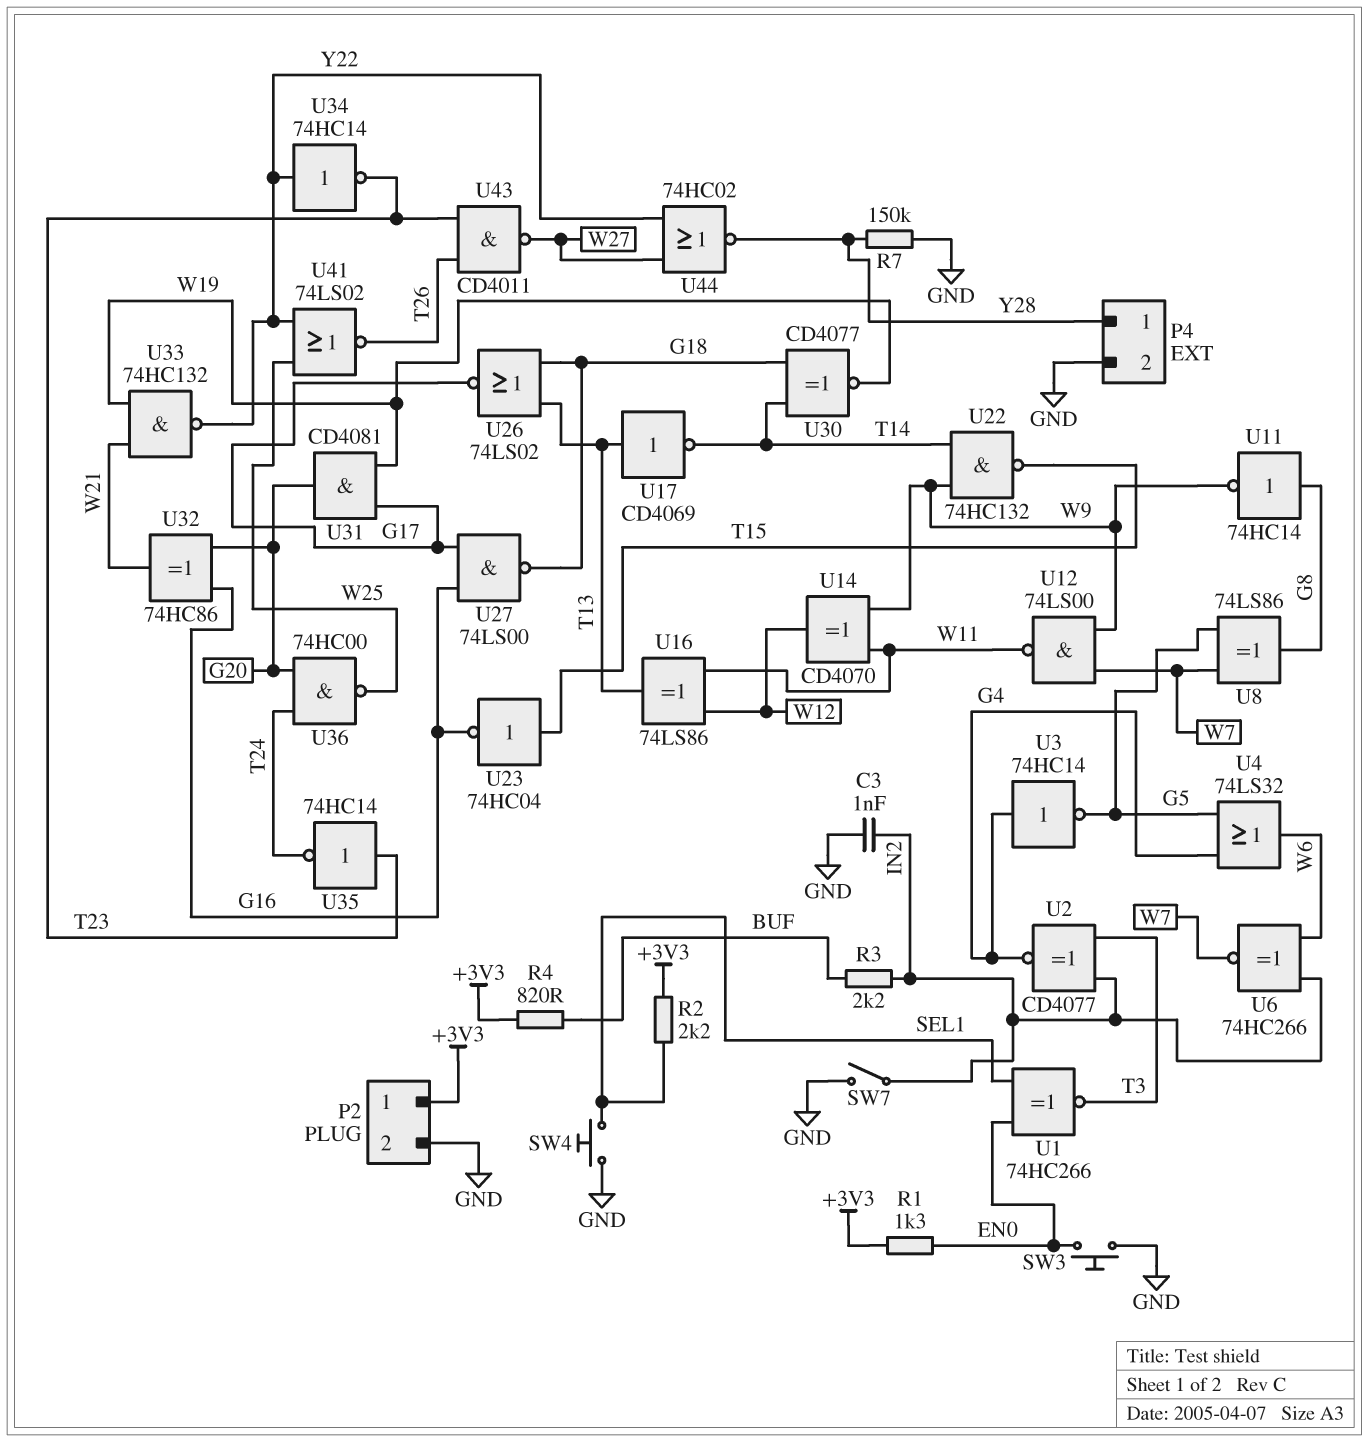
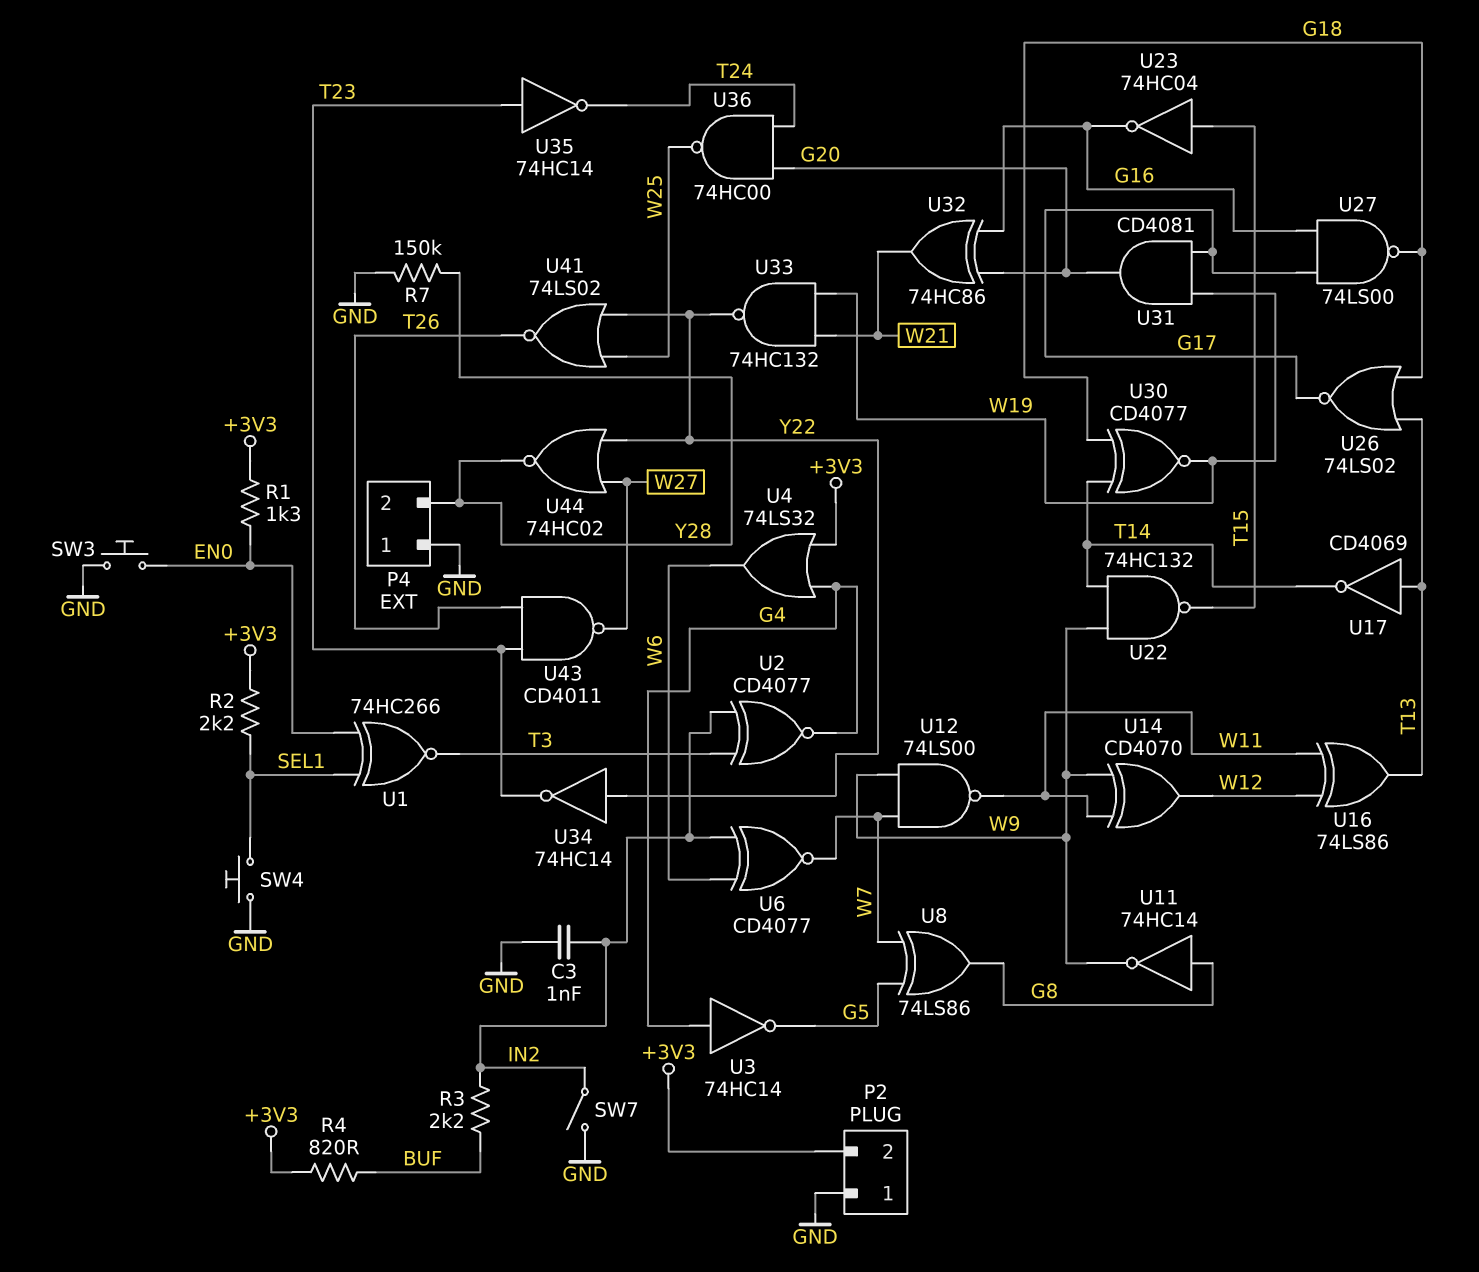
P2 pin 1: +3V3 -> GND
P2 pin 2: GND -> +3V3
P4 pin 1: Y28 -> GND
P4 pin 2: GND -> Y28
U4: OR 74LS32 (in G4, in G5, out W6) -> OR 74LS32 (in +3V3, in G4, out W6)
U6: XNOR 74HC266 (in IN2, in W6, out W7) -> XNOR CD4077 (in IN2, in W6, out W7)

